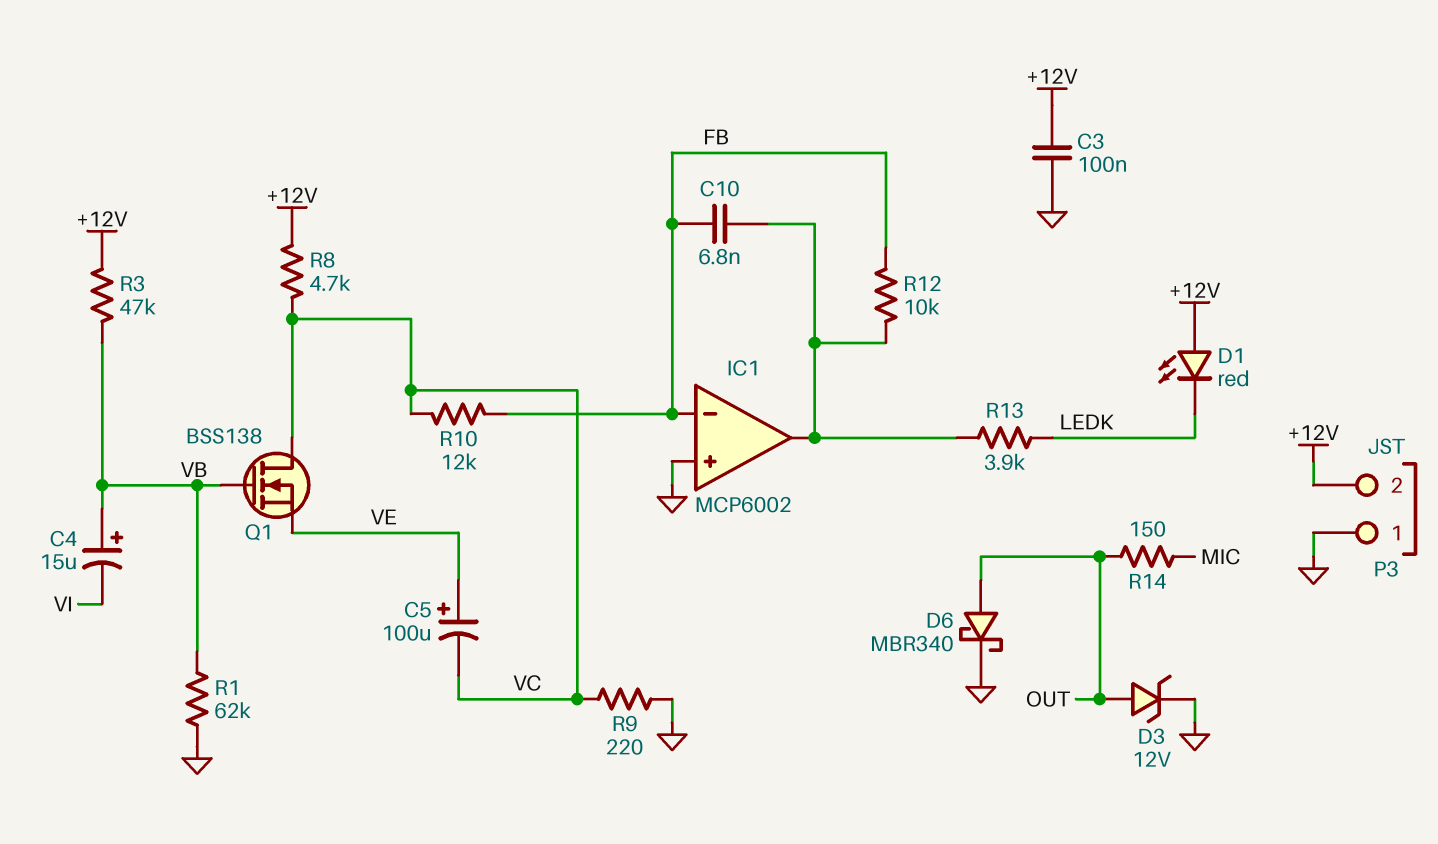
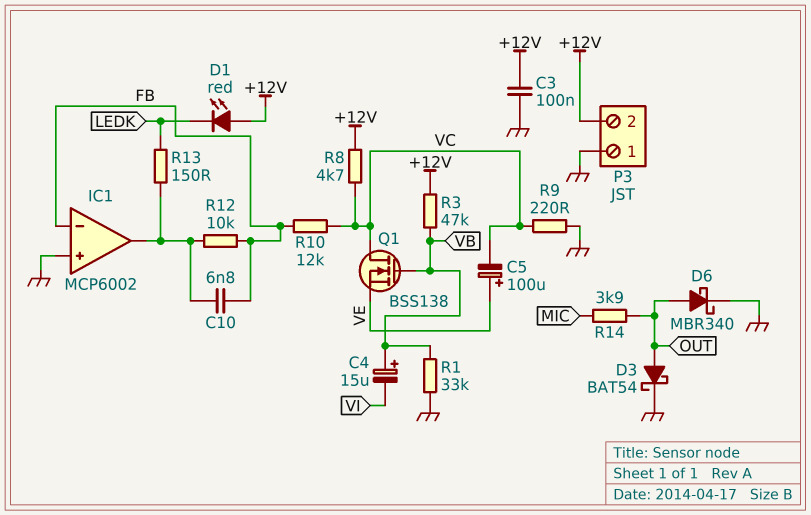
D3: zener 12V (A OUT, K GND) -> schottky BAT54 (A OUT, K GND)
R1: 62k (GND, VB) -> 33k (GND, VB)
R13: 3.9k (IC1/out, LEDK) -> 150 (IC1/out, LEDK)
R14: 150 (MIC, OUT) -> 3.9k (MIC, OUT)

